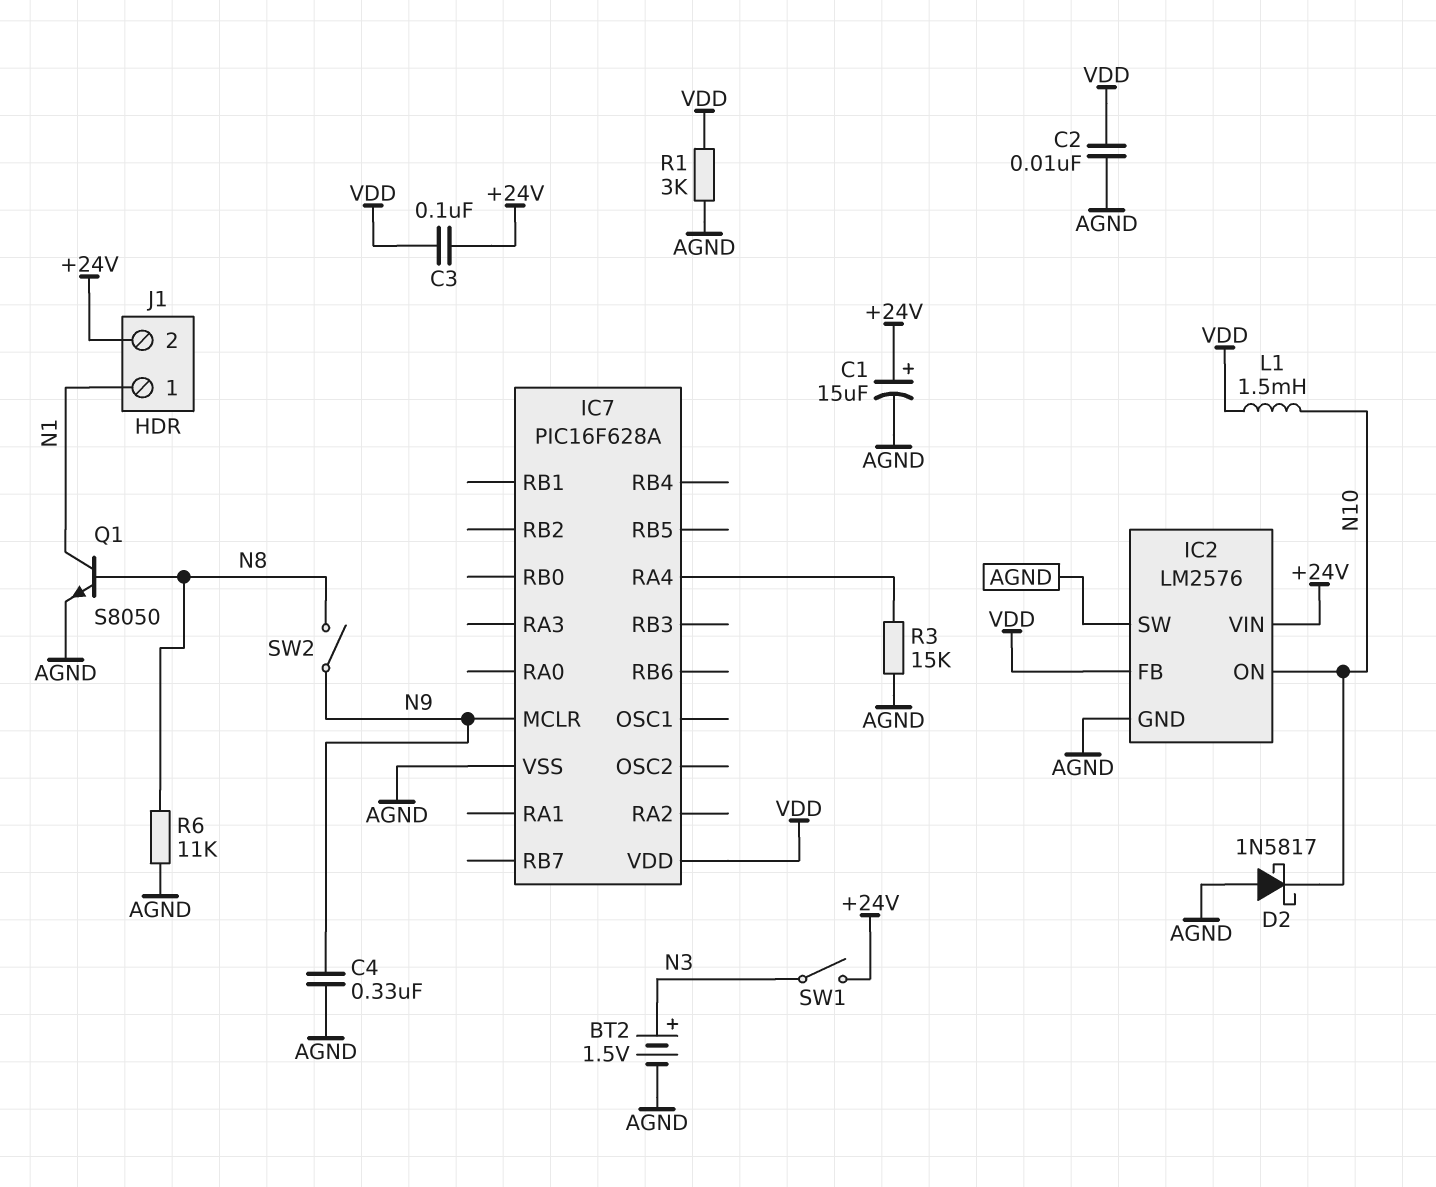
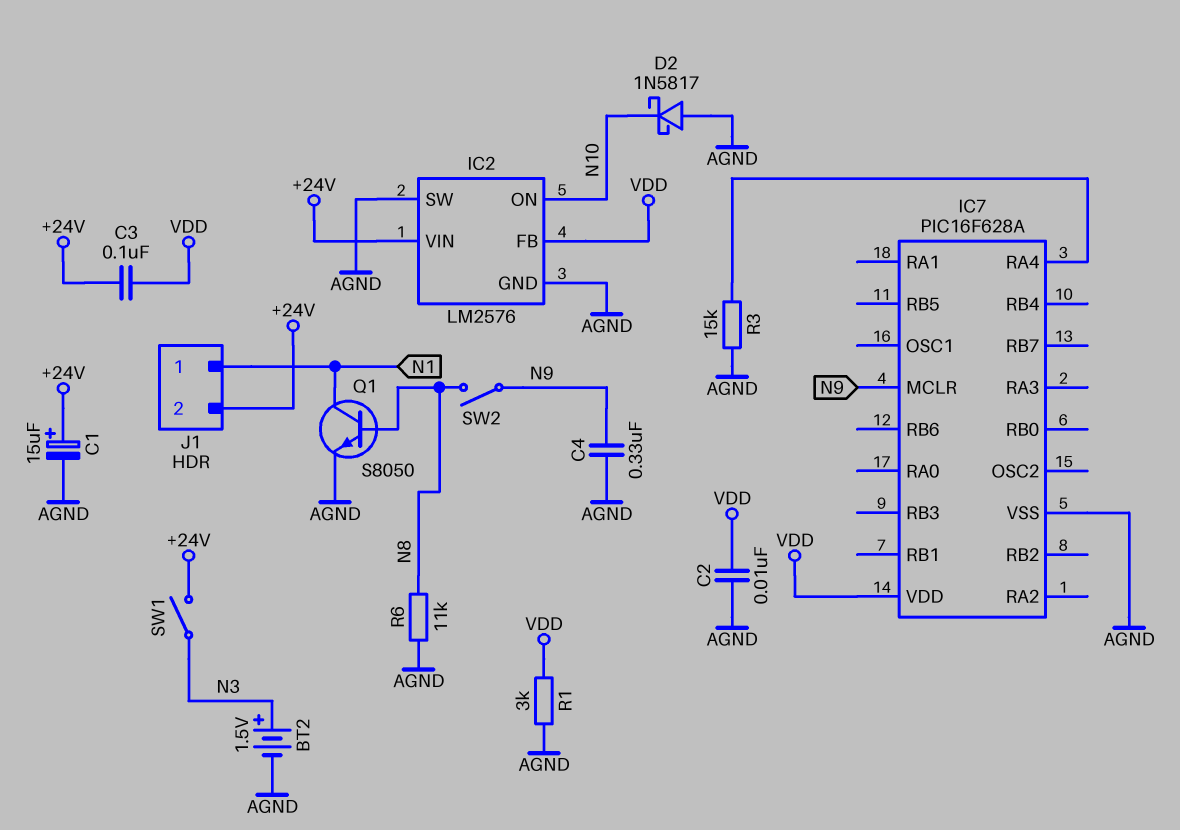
L1: 1.5mH (N10, VDD) -> none

